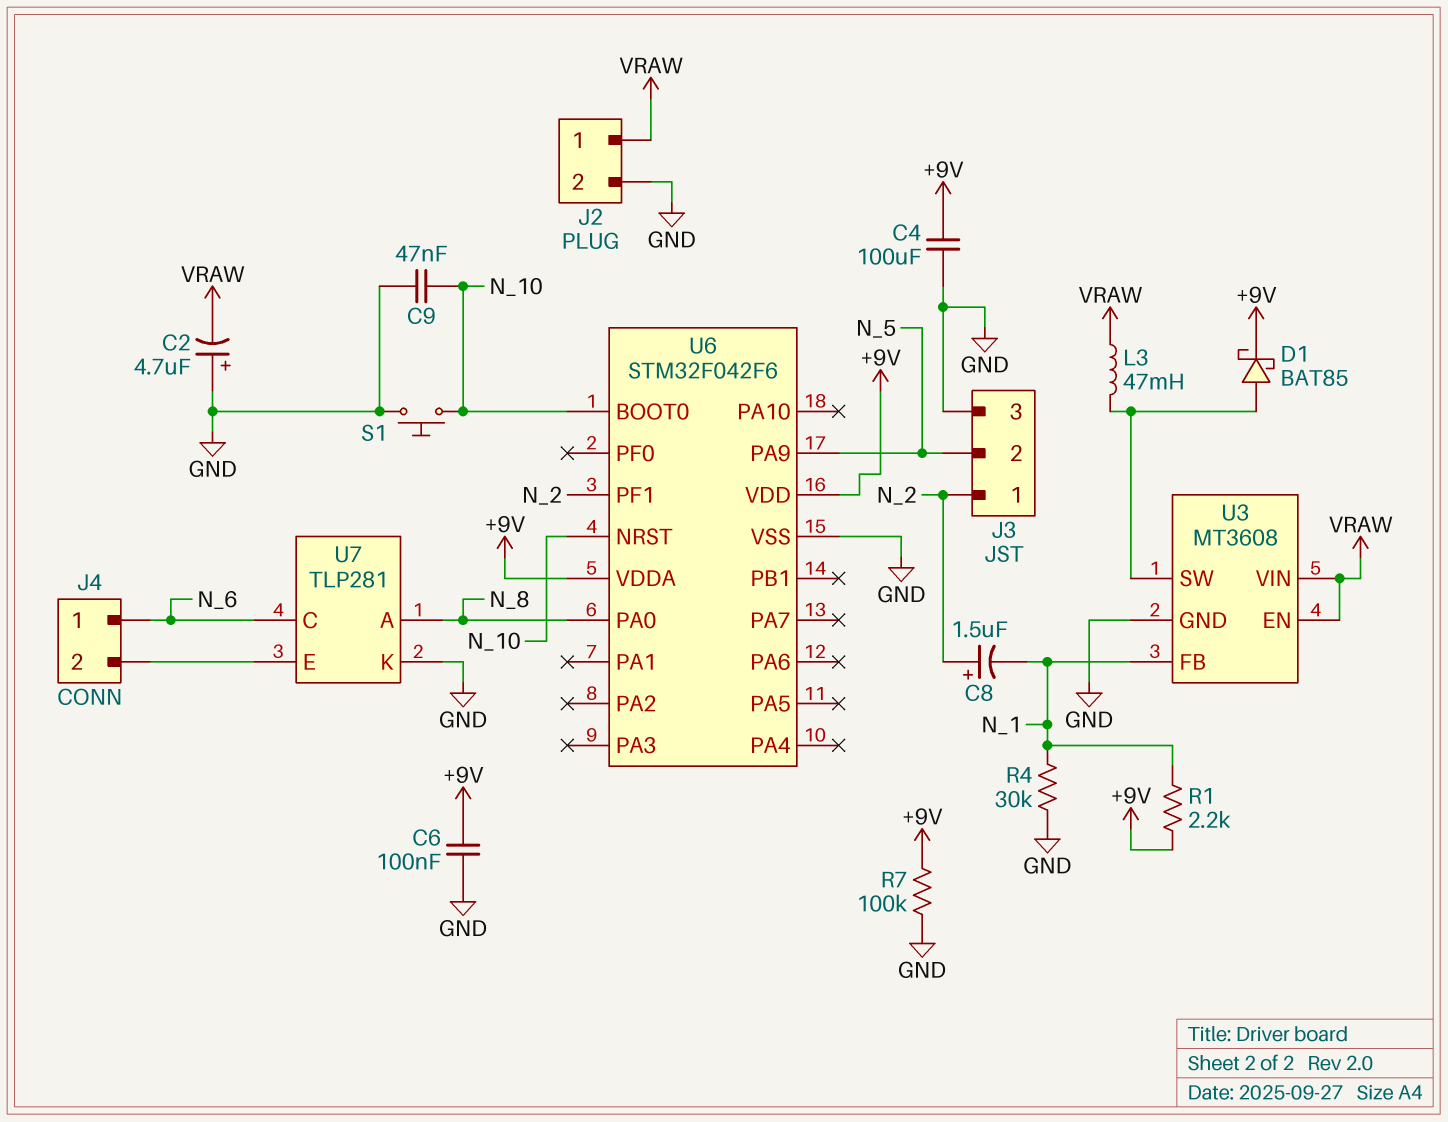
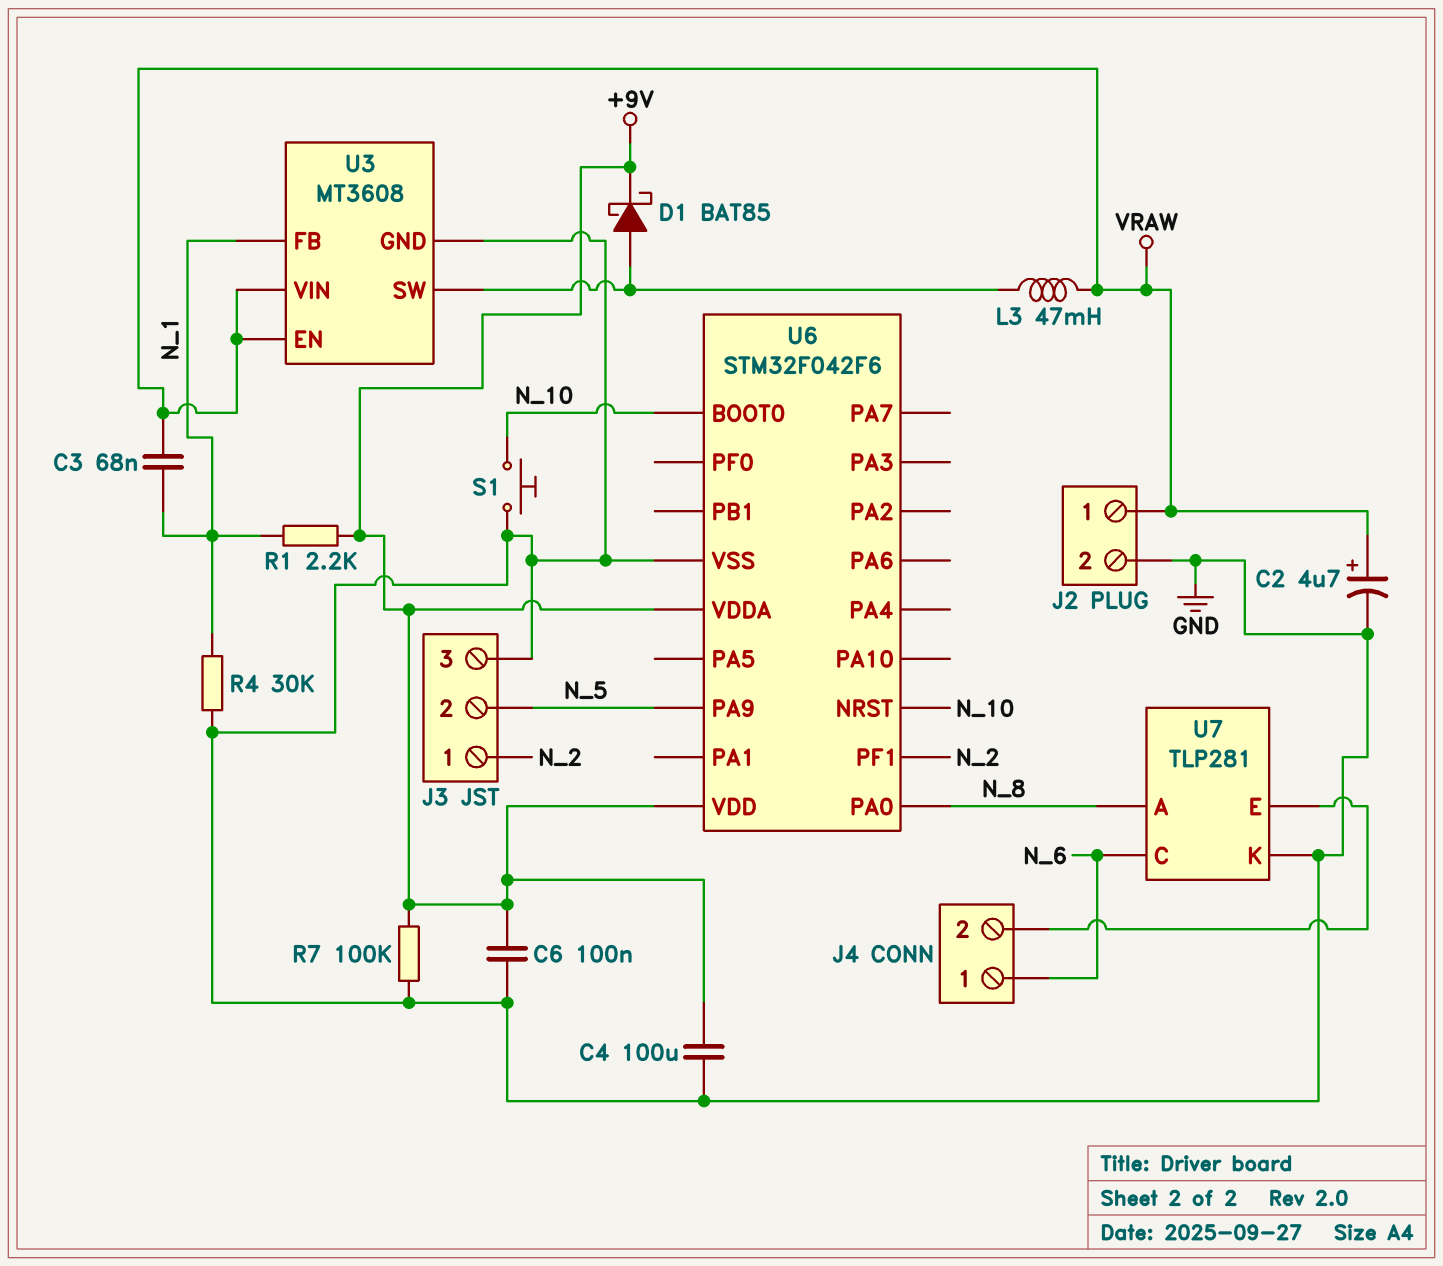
C2: 4.7uF (plus GND, minus VRAW) -> 4.7uF (plus VRAW, minus GND)
C3: none -> 68nF (N_1, VRAW)
C8: 1.5uF (plus N_2, minus N_1) -> none
C9: 47nF (GND, N_10) -> none

